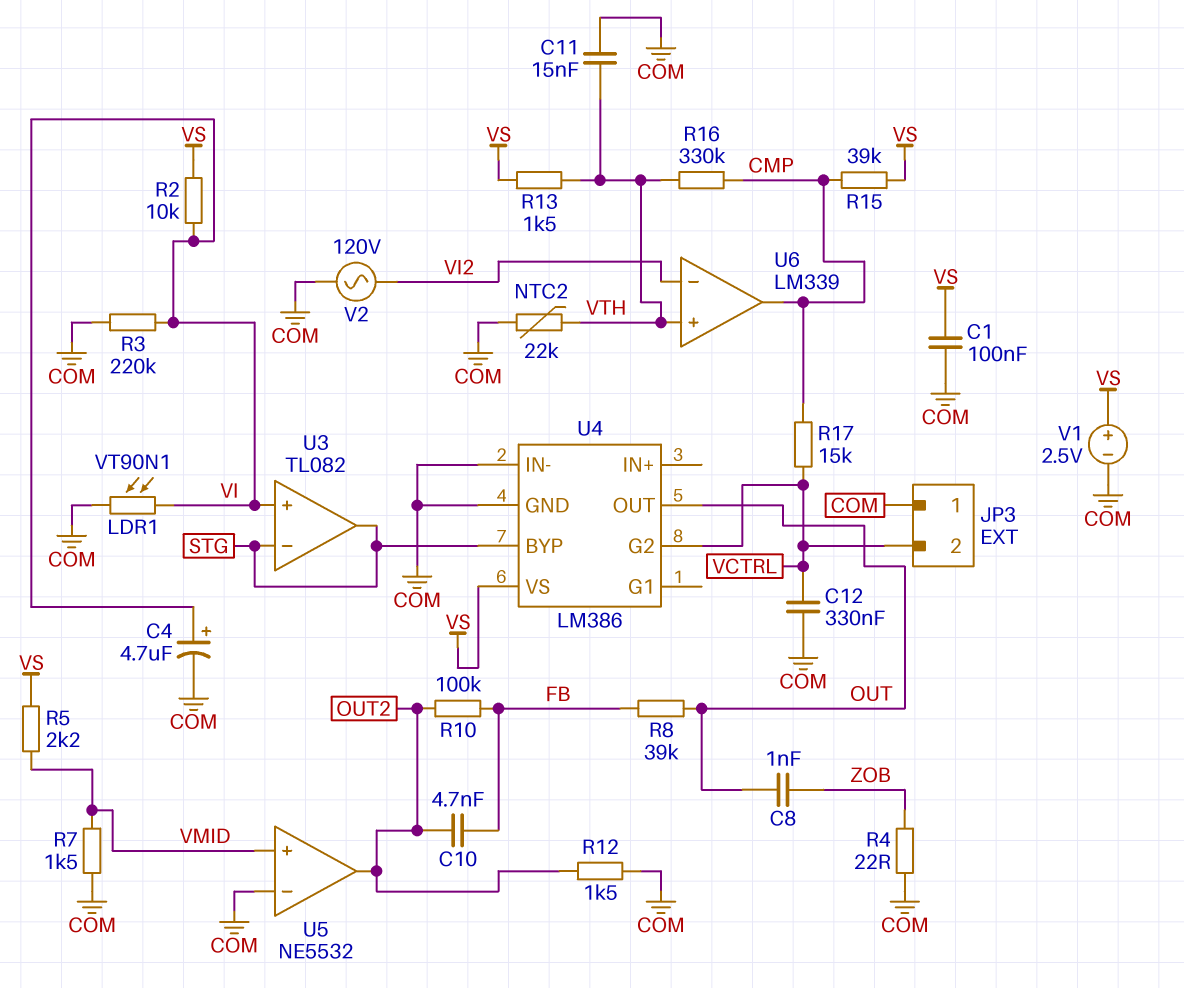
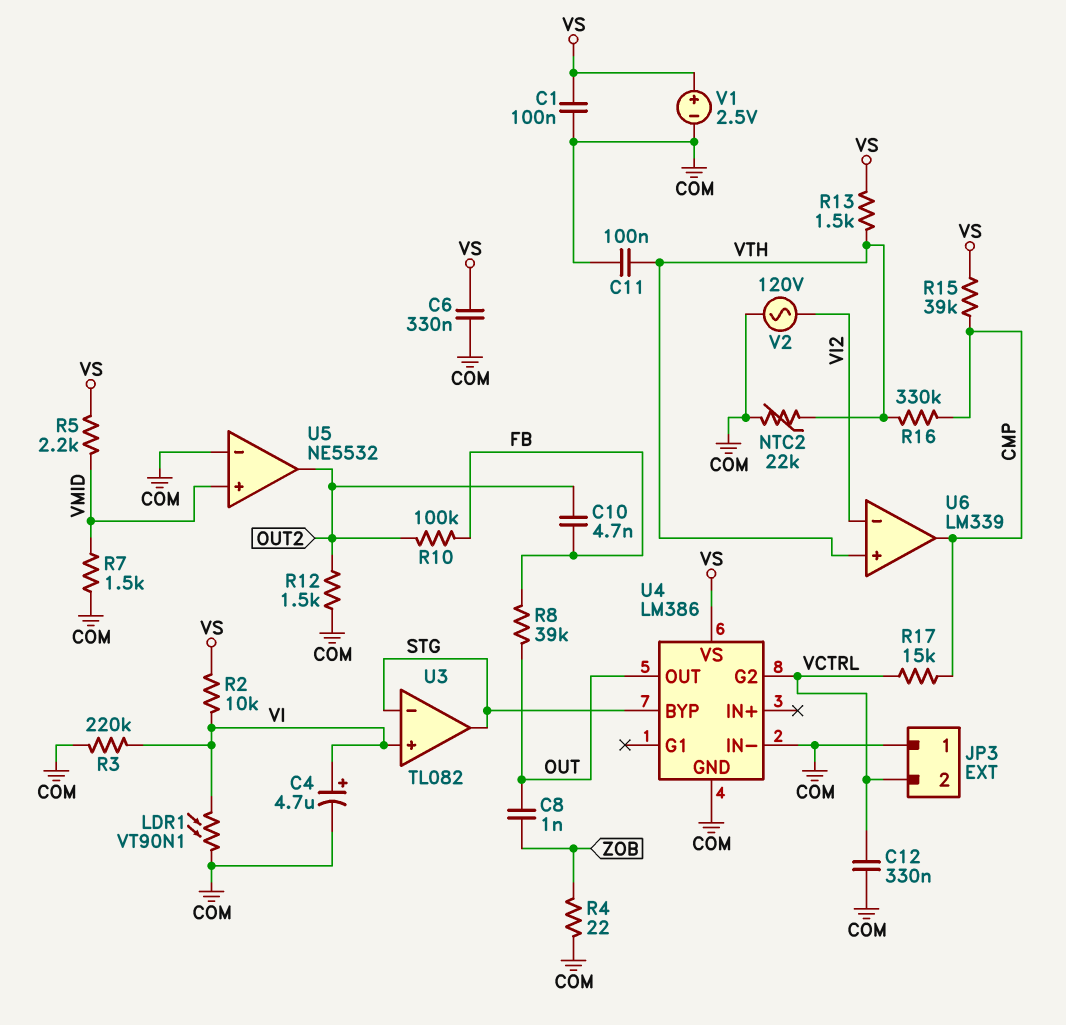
C6: none -> 330nF (COM, VS)
C11: 15nF (COM, VTH) -> 100nF (COM, VTH)

